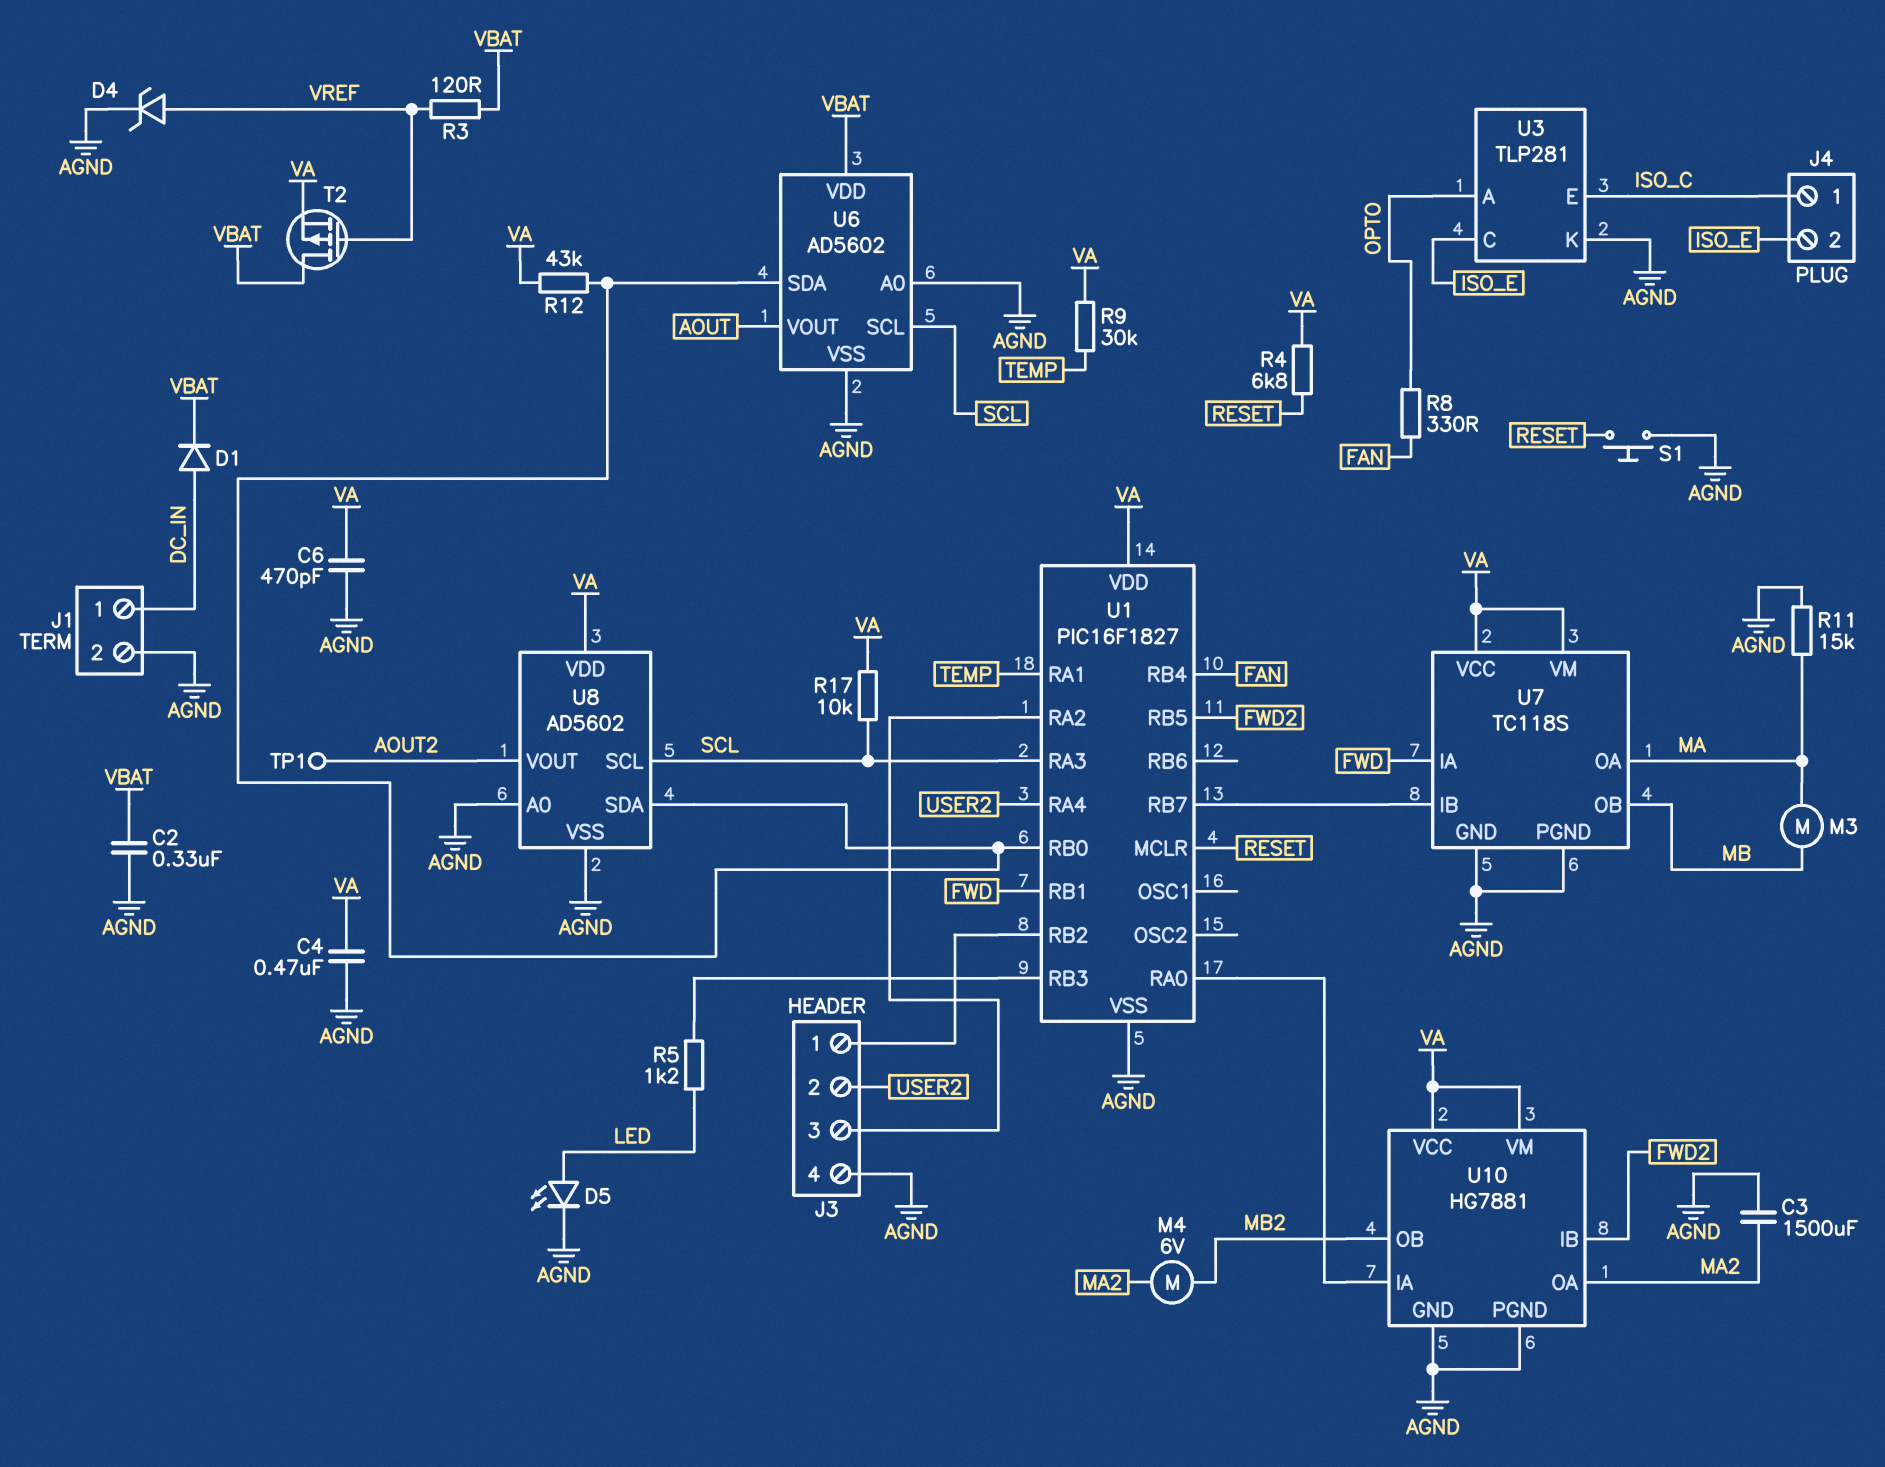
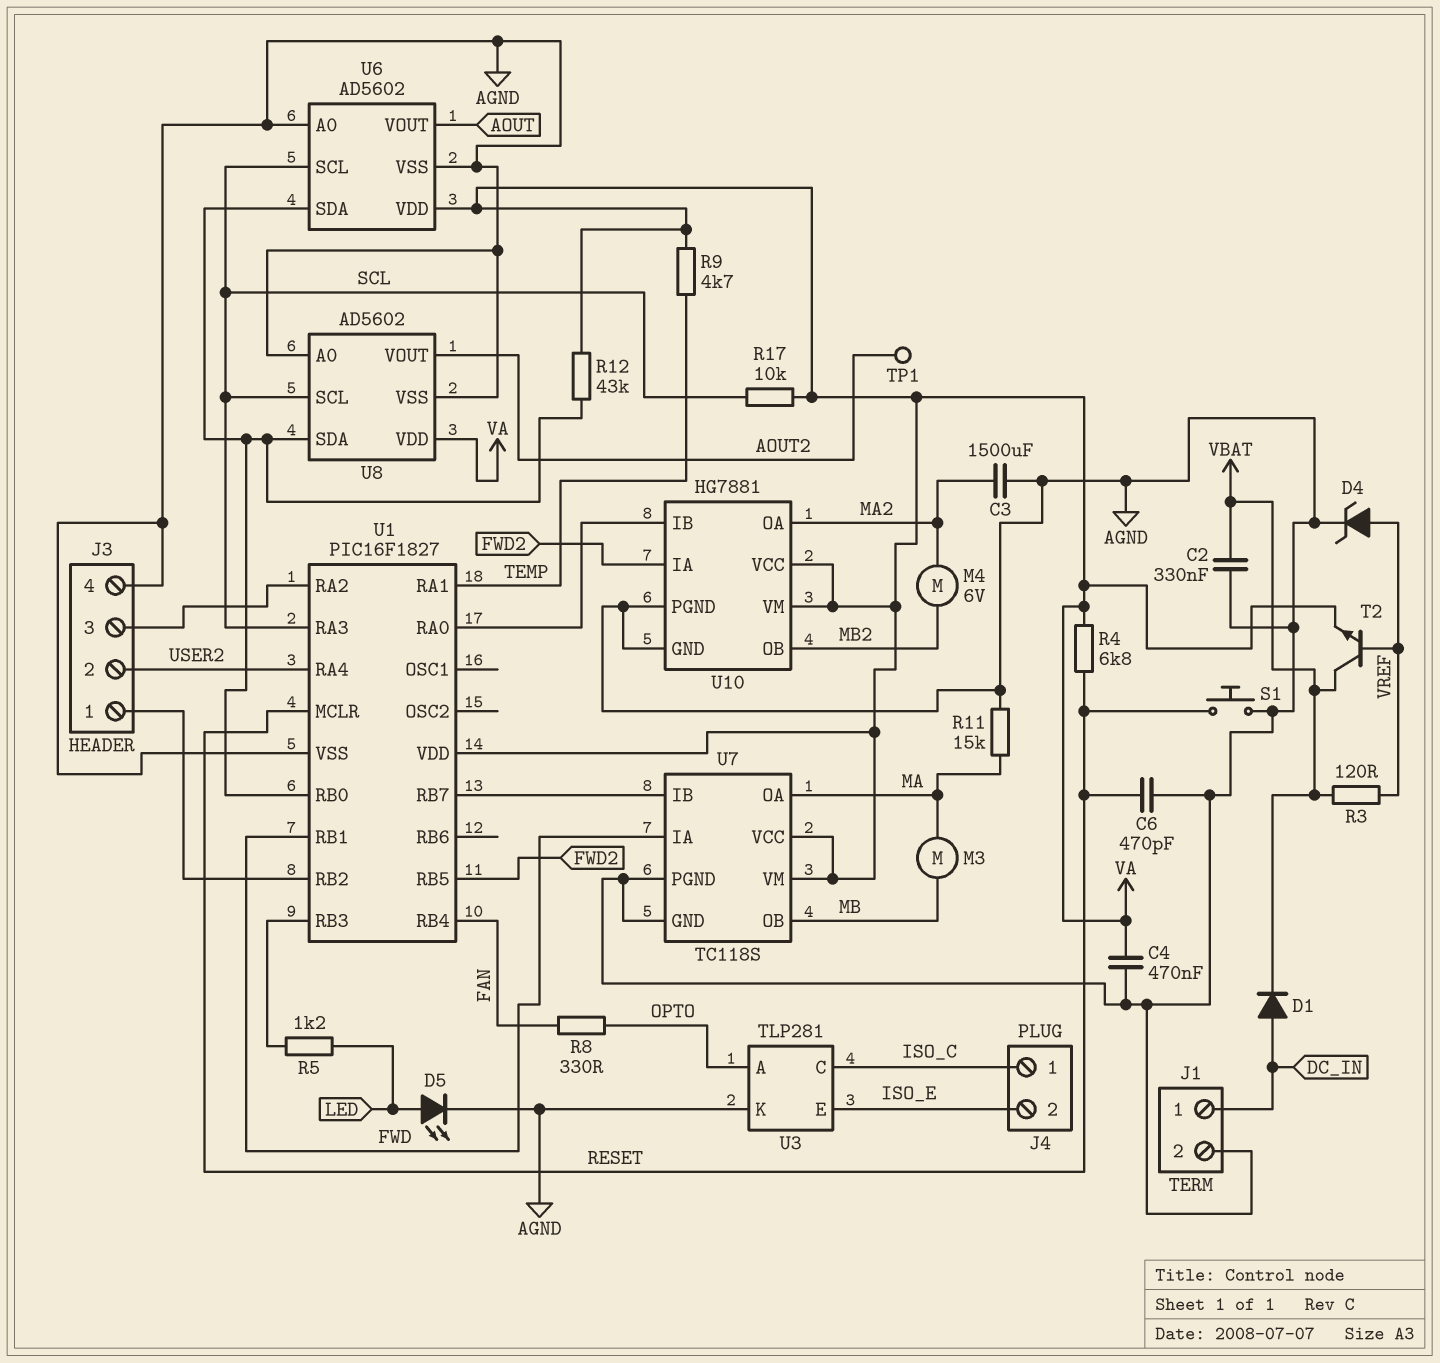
C6: 470pF (AGND, VA) -> 470pF (AGND, RESET)
R9: 30k (TEMP, VA) -> 4.7k (TEMP, VA)
T2: PMOS (G VREF, D VBAT, S VA) -> NPN (B VREF, C VBAT, E VA)
U3 pin C: ISO_E -> ISO_C
U3 pin E: ISO_C -> ISO_E
U6 pin VDD: VBAT -> VA
U10 pin IA: U1/RA0 -> FWD2
U10 pin IB: FWD2 -> U1/RA0

